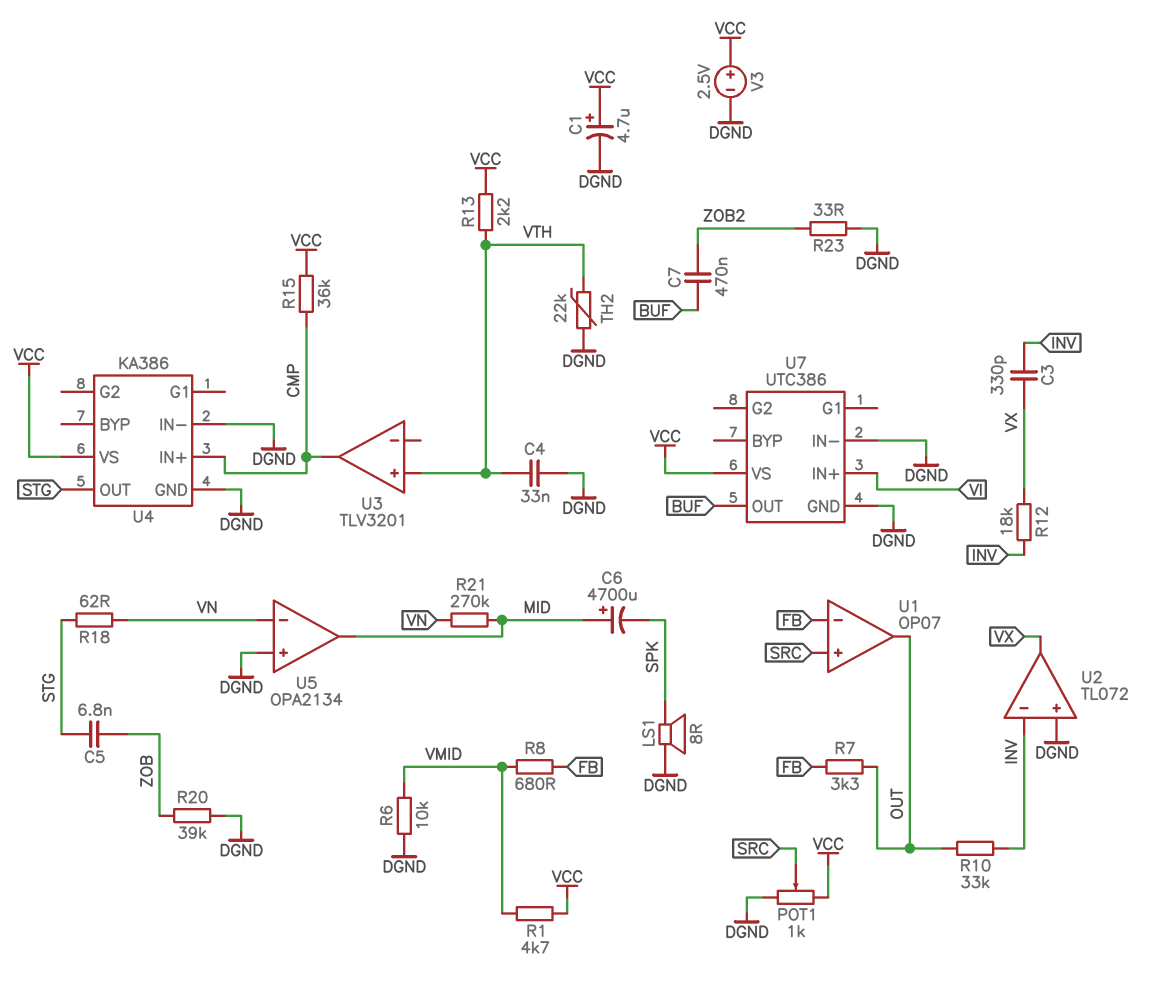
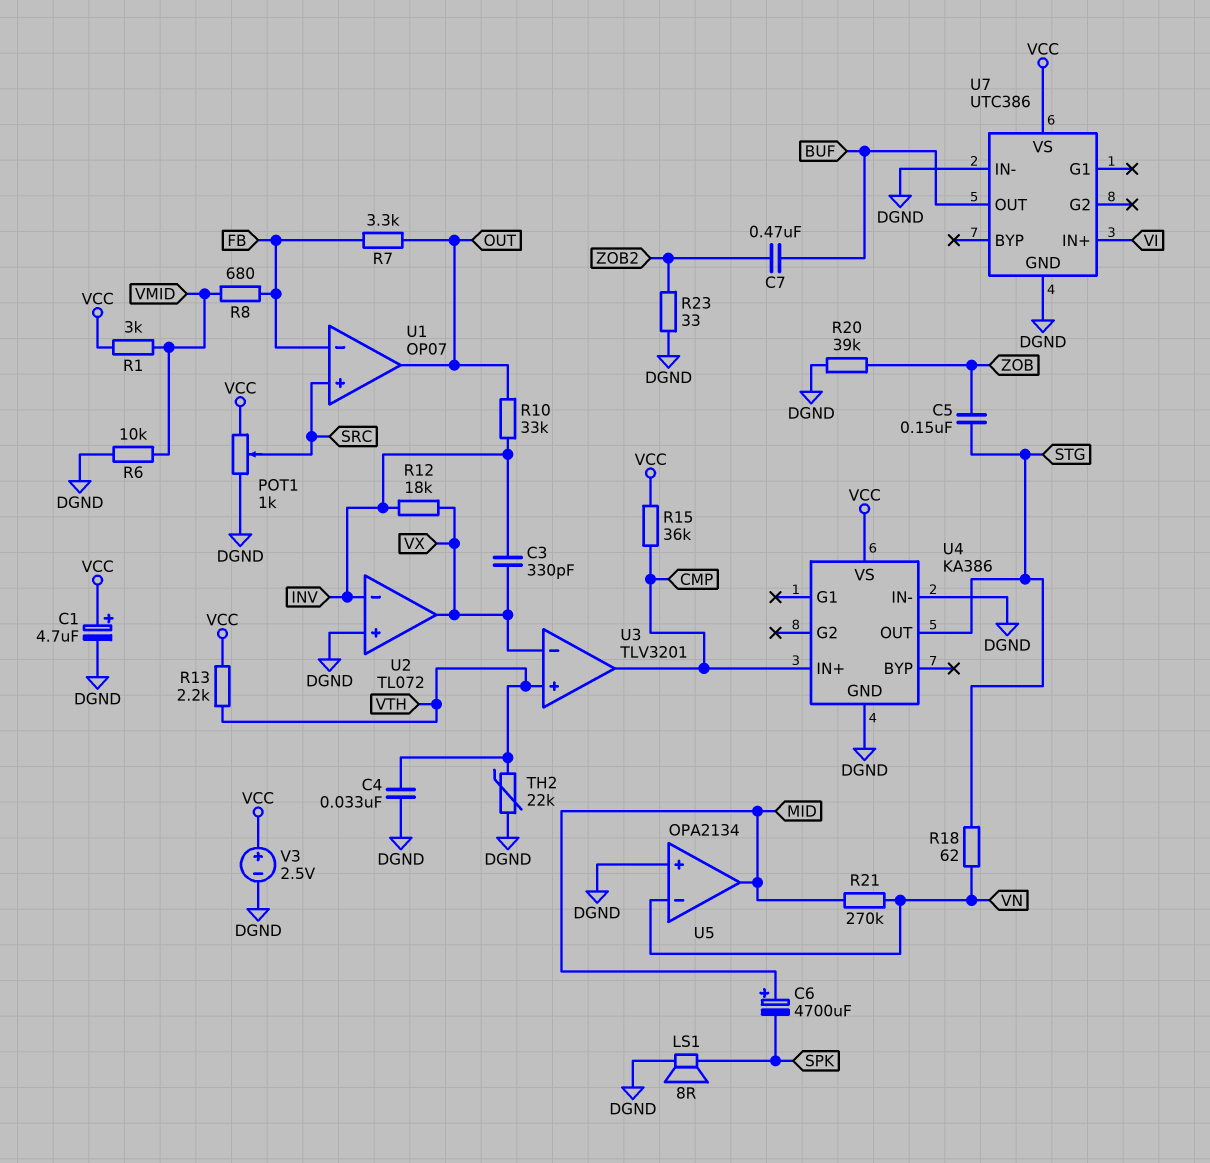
C5: 6.8nF (STG, ZOB) -> 150nF (STG, ZOB)
R1: 4.7k (VCC, VMID) -> 3k (VCC, VMID)
U3 pin in-: none -> VX

